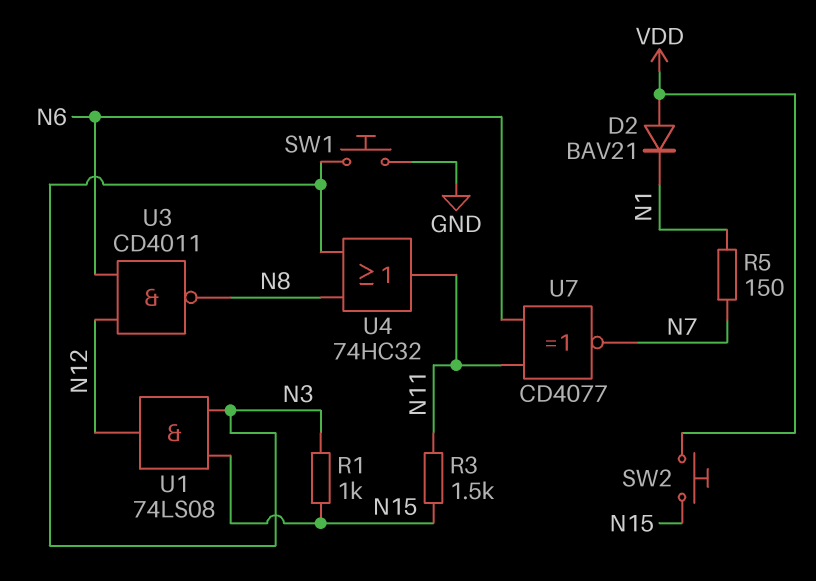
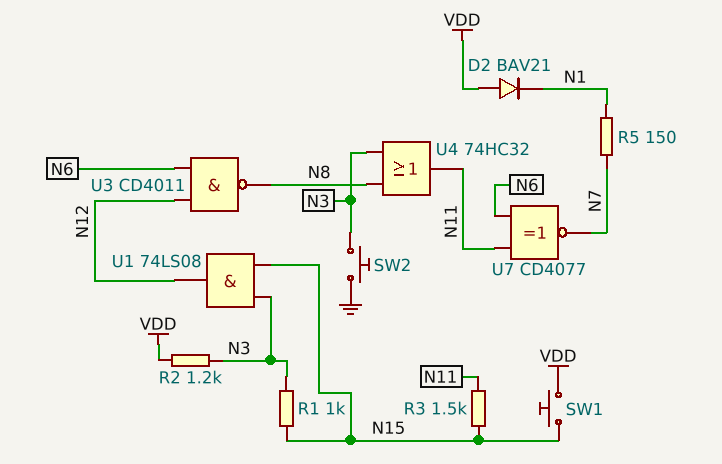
R2: none -> 1.2k (N3, VDD)
SW1: button (GND, N3) -> button (N15, VDD)
SW2: button (N15, VDD) -> button (GND, N3)

